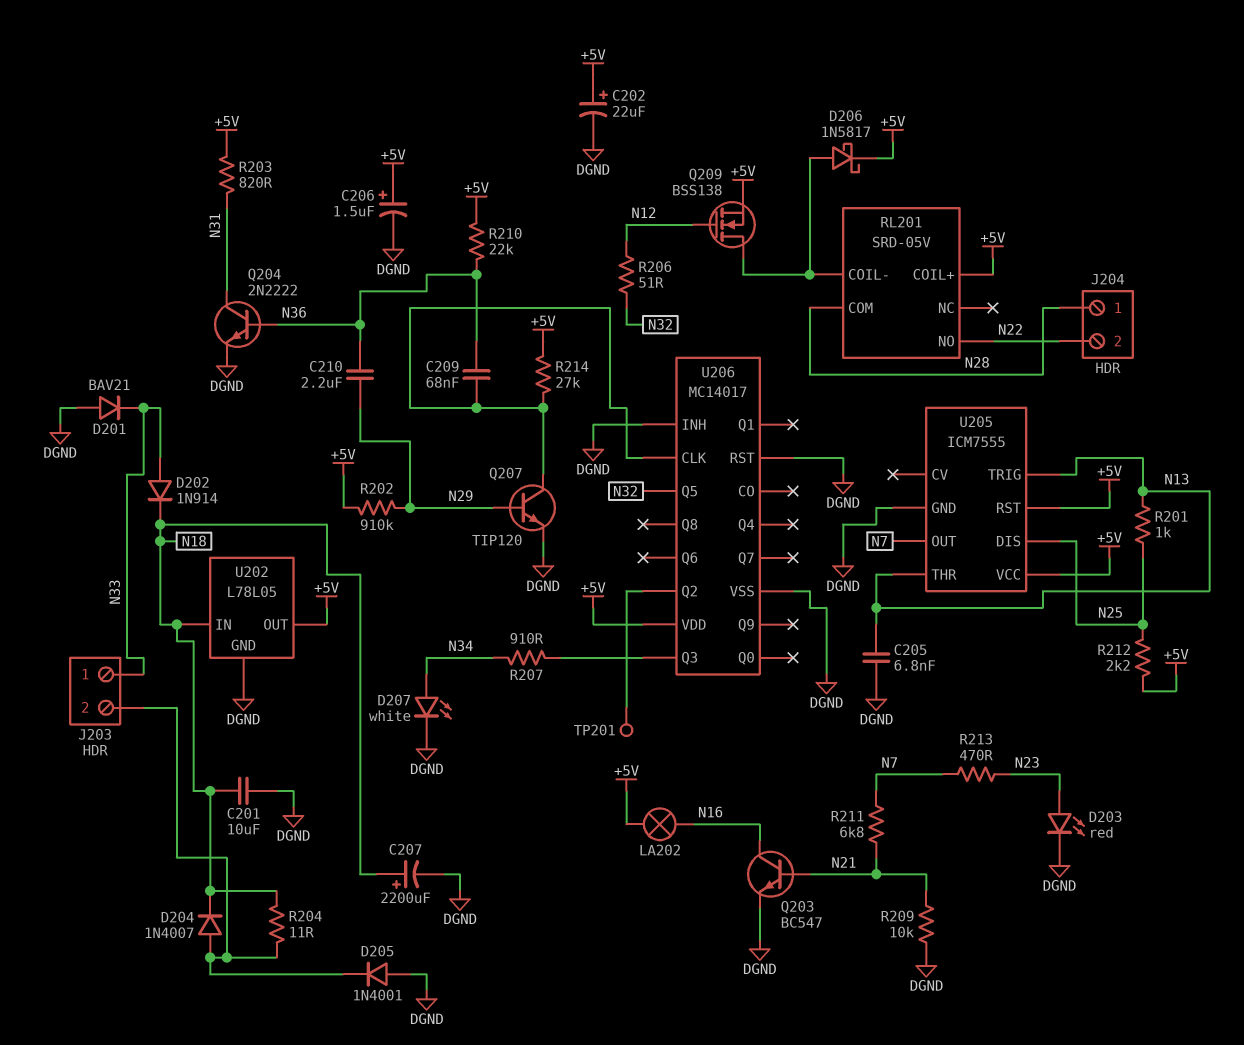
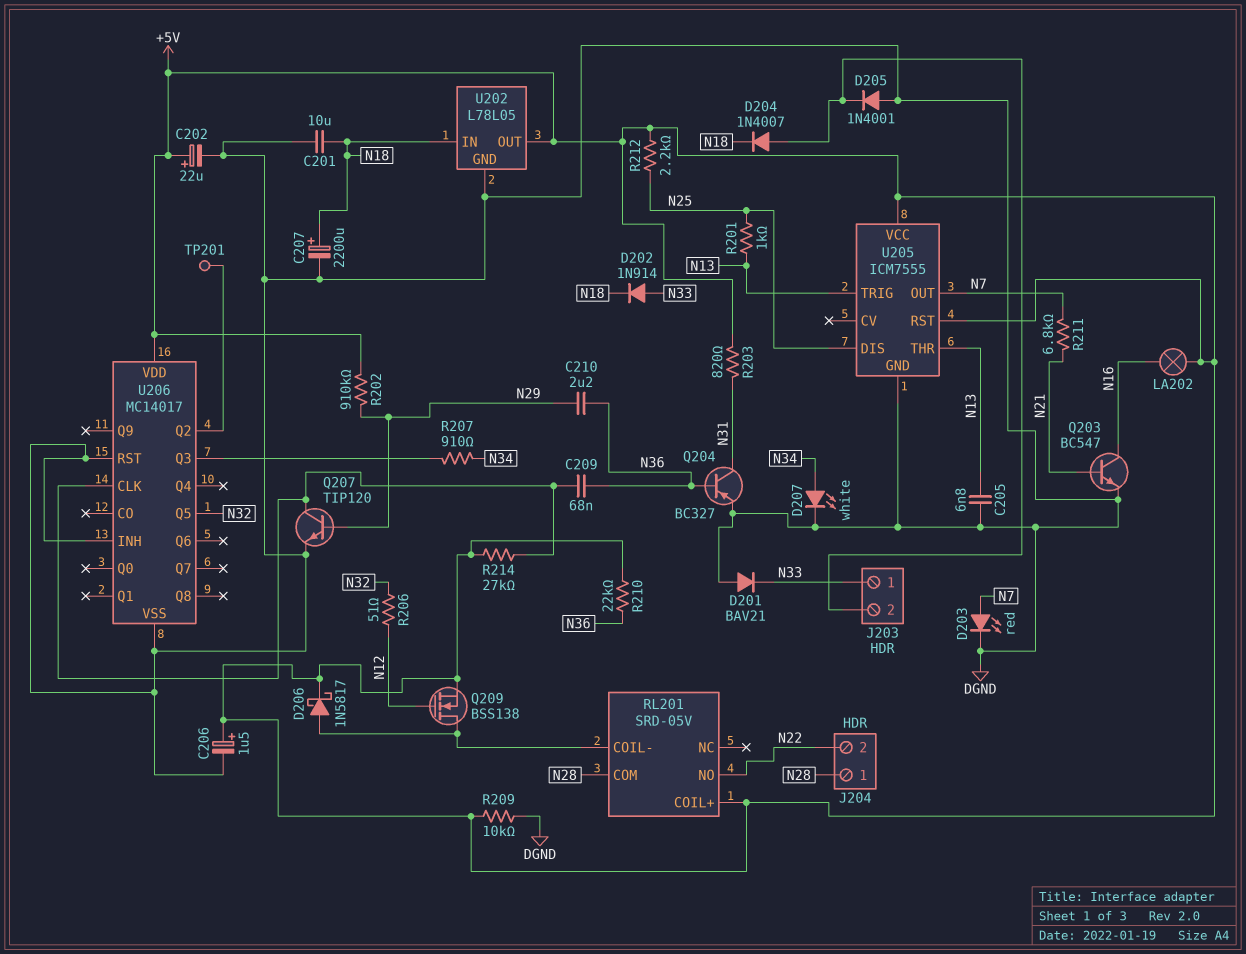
D203: LED red (A N23, K DGND) -> LED red (A N7, K DGND)
Q204: NPN 2N2222 (B N36, C N31, E DGND) -> PNP BC327 (B N36, C N31, E DGND)
R204: 11 (J203/2, N18) -> none
R209: 10k (DGND, N21) -> 10k (+5V, DGND)
R213: 470 (N7, N23) -> none

